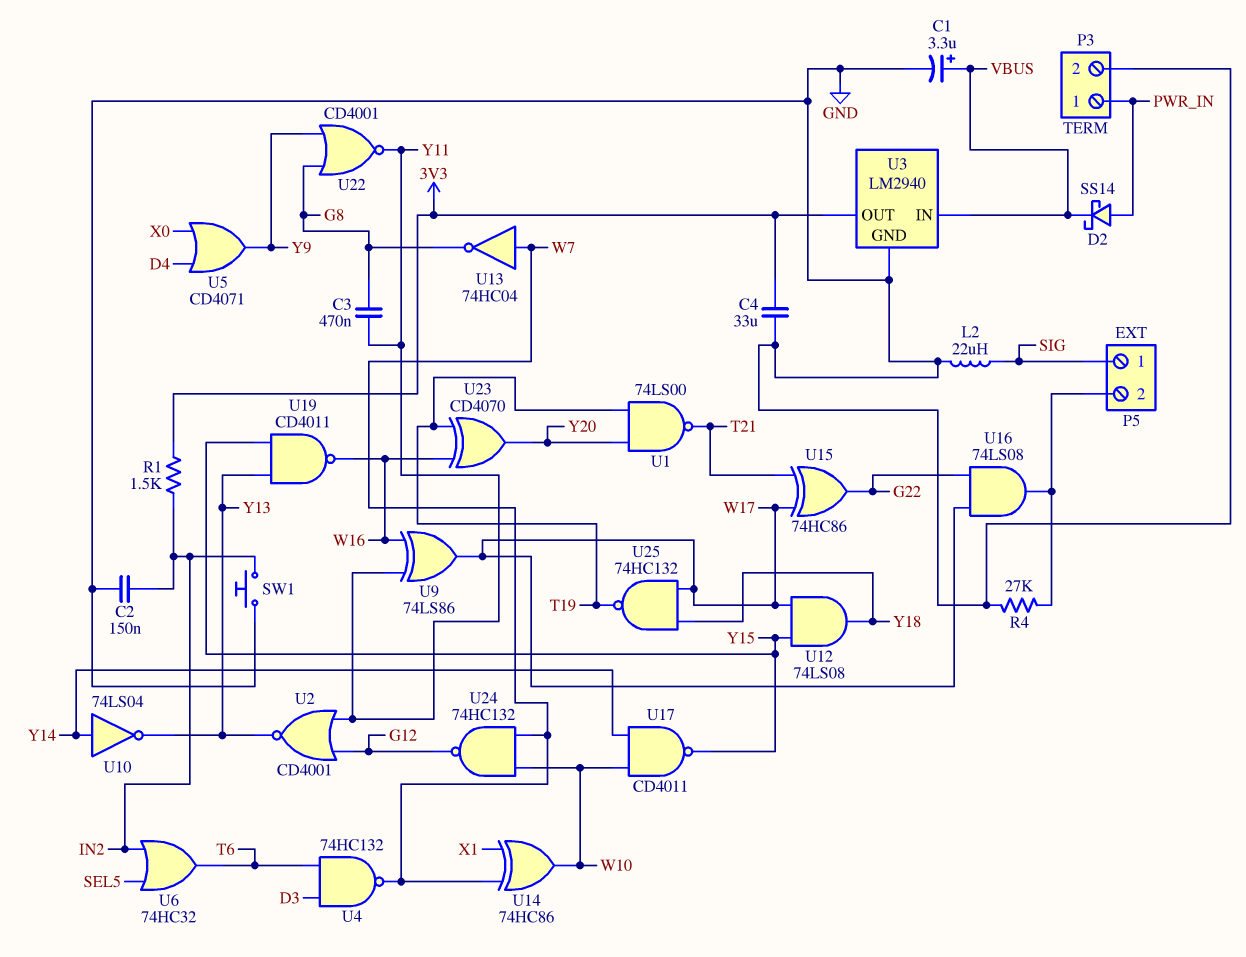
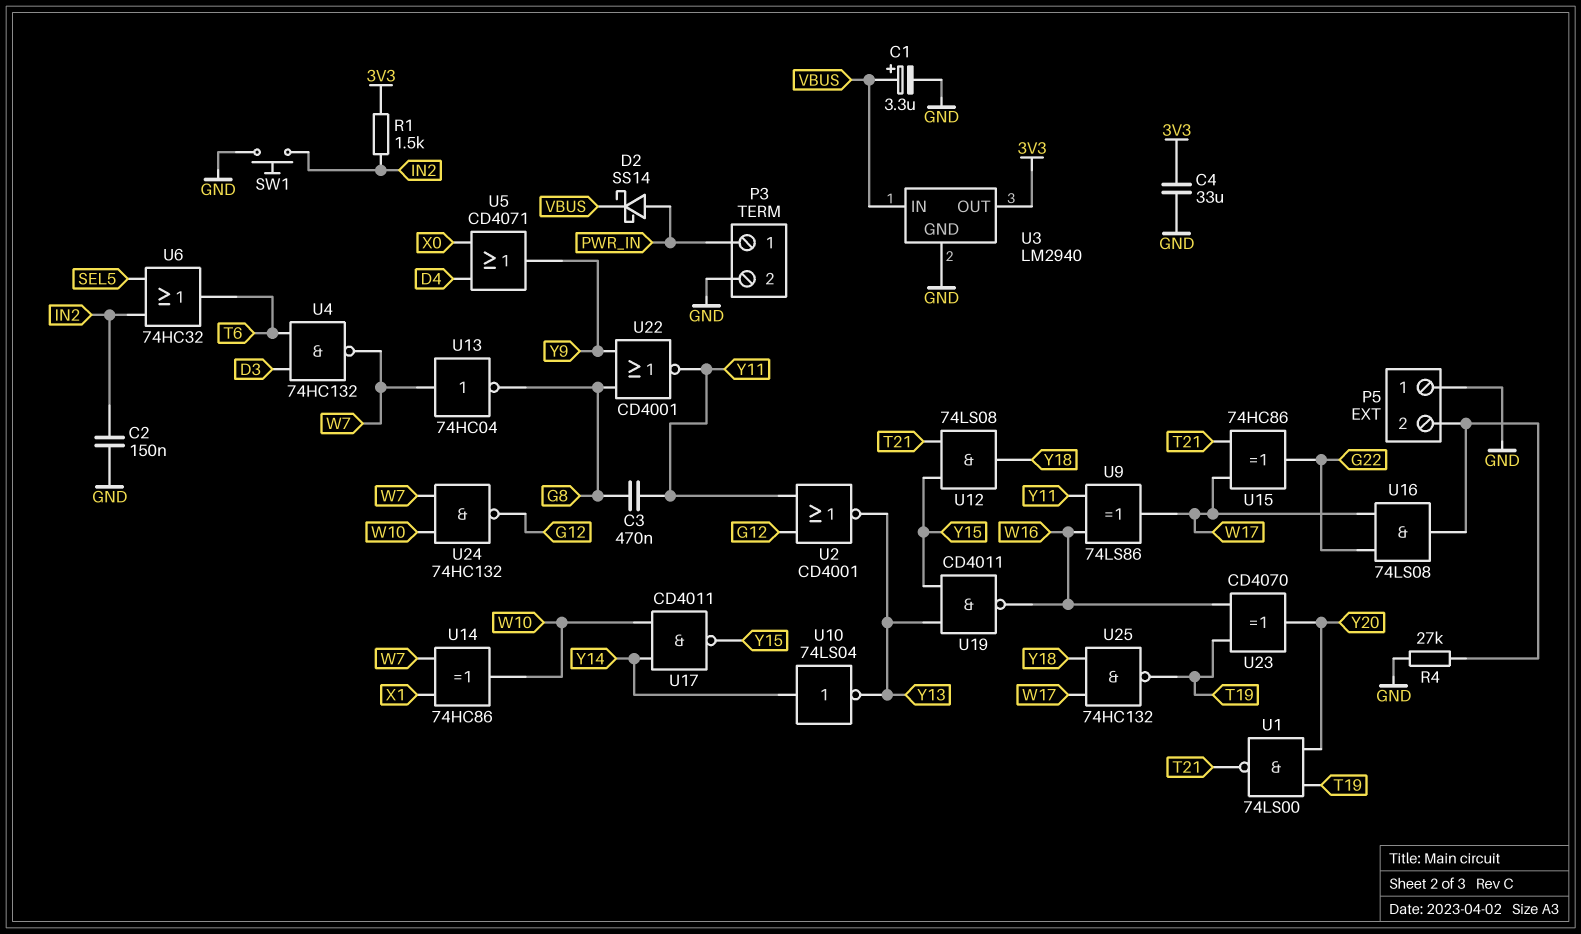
L2: 22uH (GND, SIG) -> none
P5 pin 1: SIG -> GND
U12: AND 74LS08 (in W17, in Y15, out Y18) -> AND 74LS08 (in T21, in Y15, out Y18)

